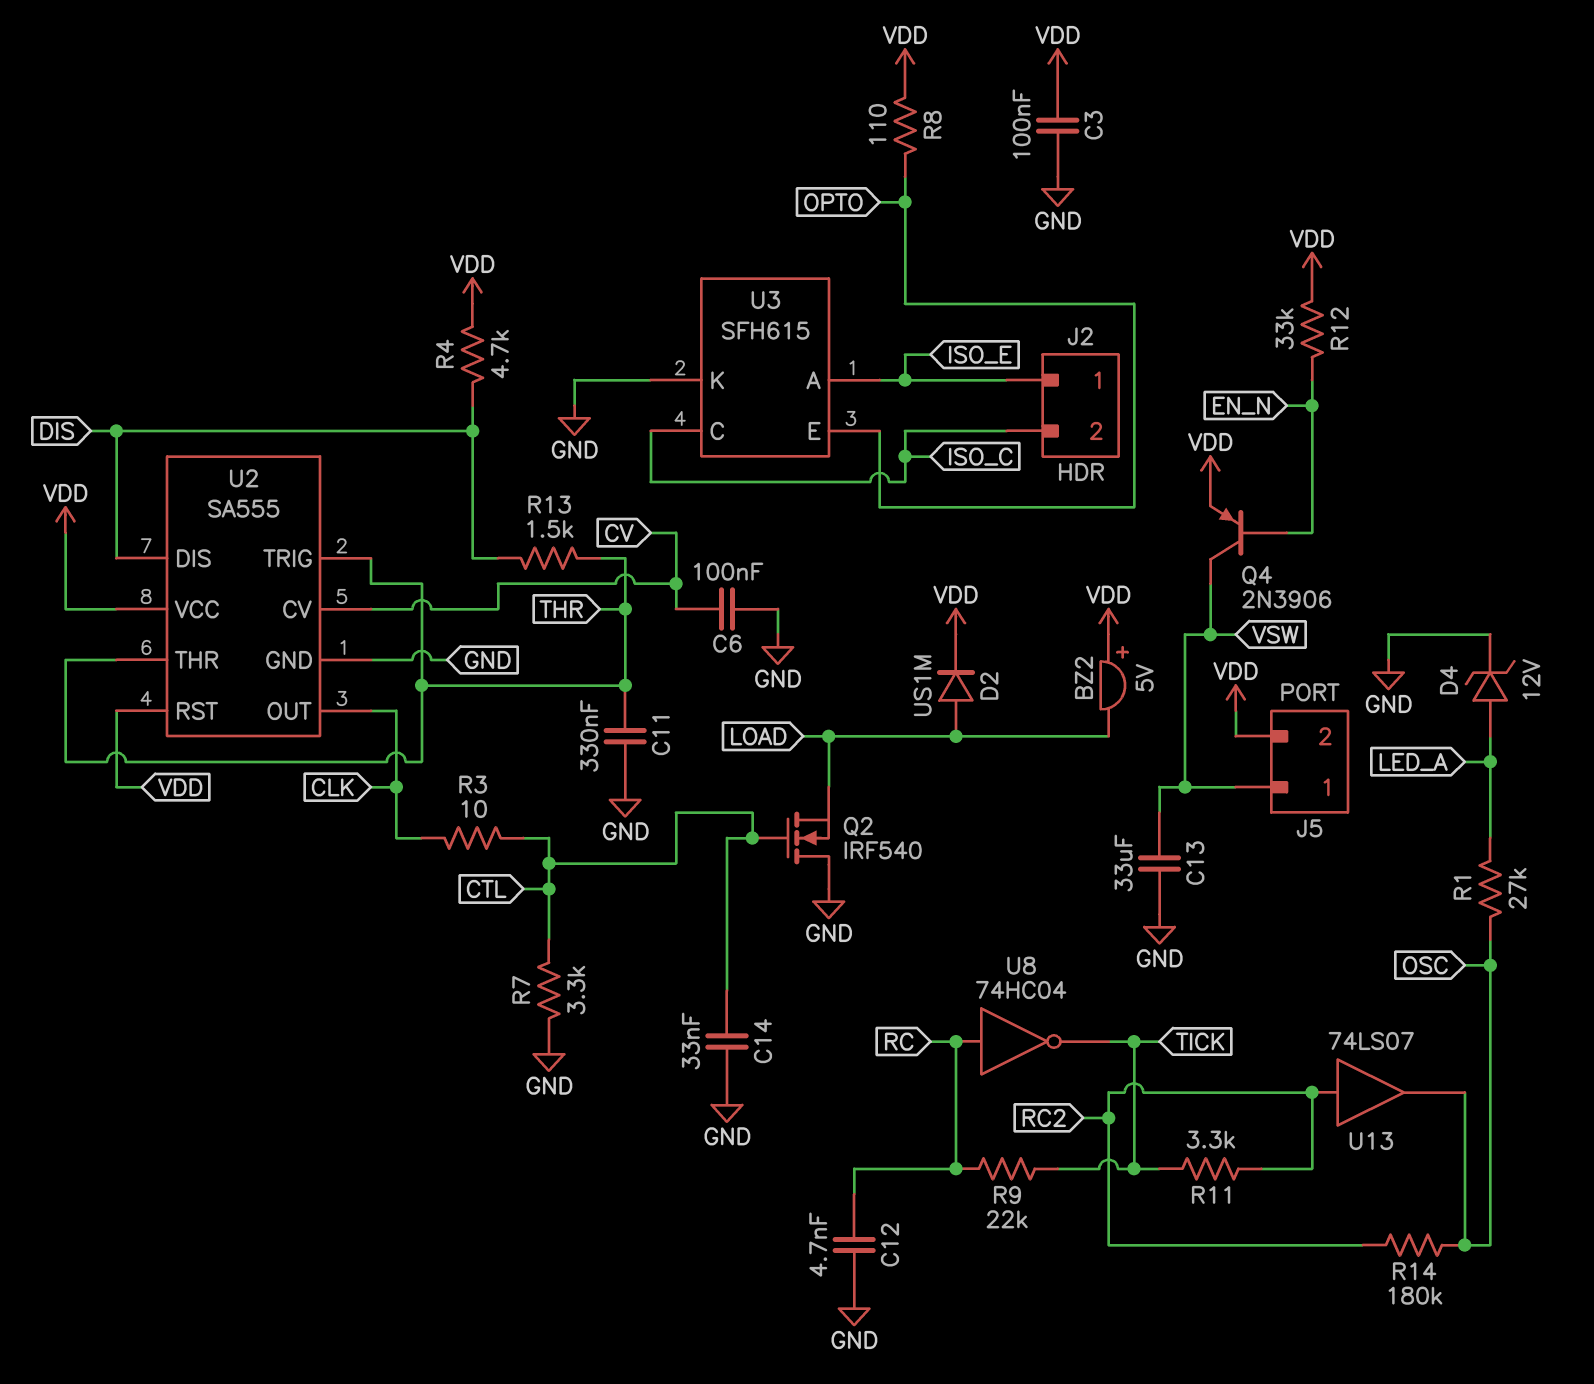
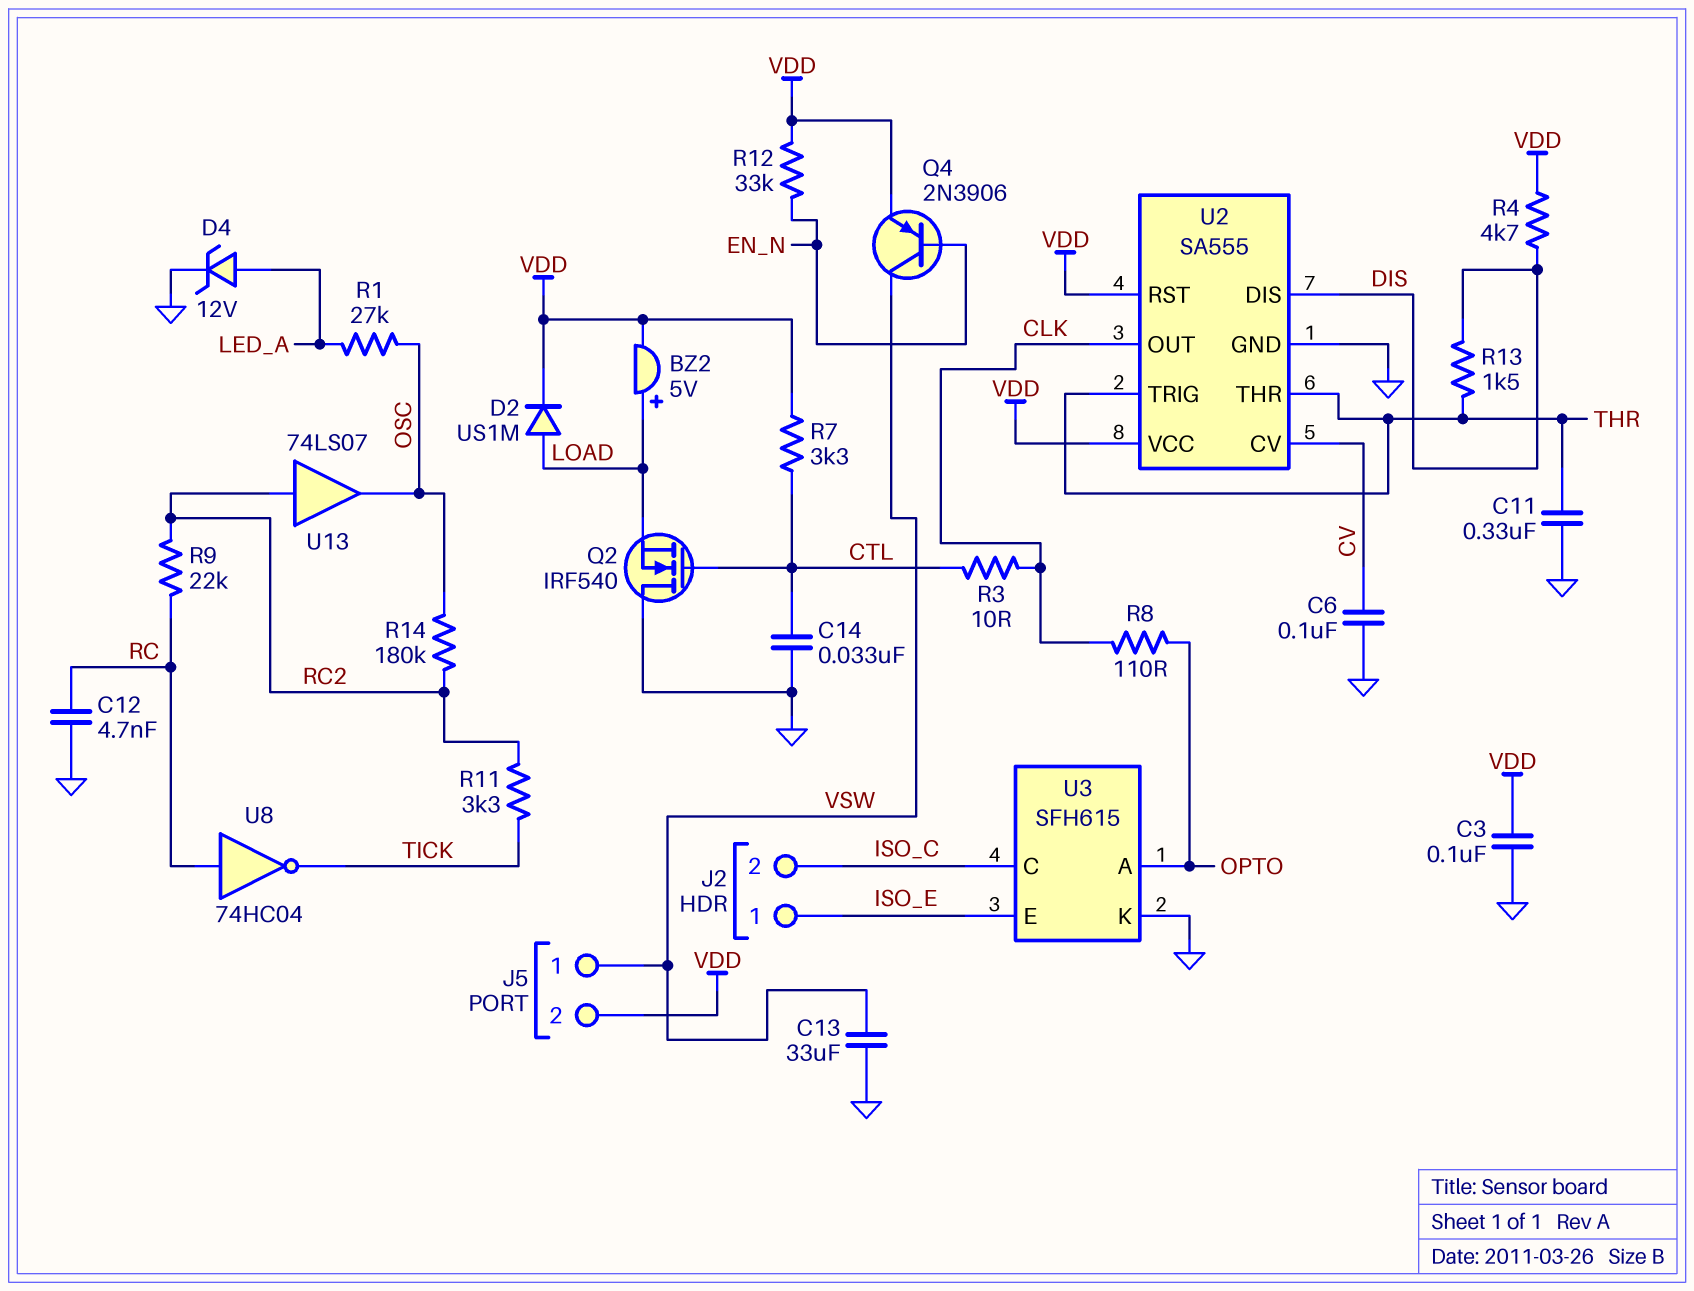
BZ2: buzzer 5V (plus VDD, minus LOAD) -> buzzer 5V (plus LOAD, minus VDD)
R7: 3.3k (CTL, GND) -> 3.3k (CTL, VDD)
R8: 110 (OPTO, VDD) -> 110 (CLK, OPTO)
R9: 22k (RC, TICK) -> 22k (RC, RC2)
U3 pin A: ISO_E -> OPTO
U3 pin E: OPTO -> ISO_E

